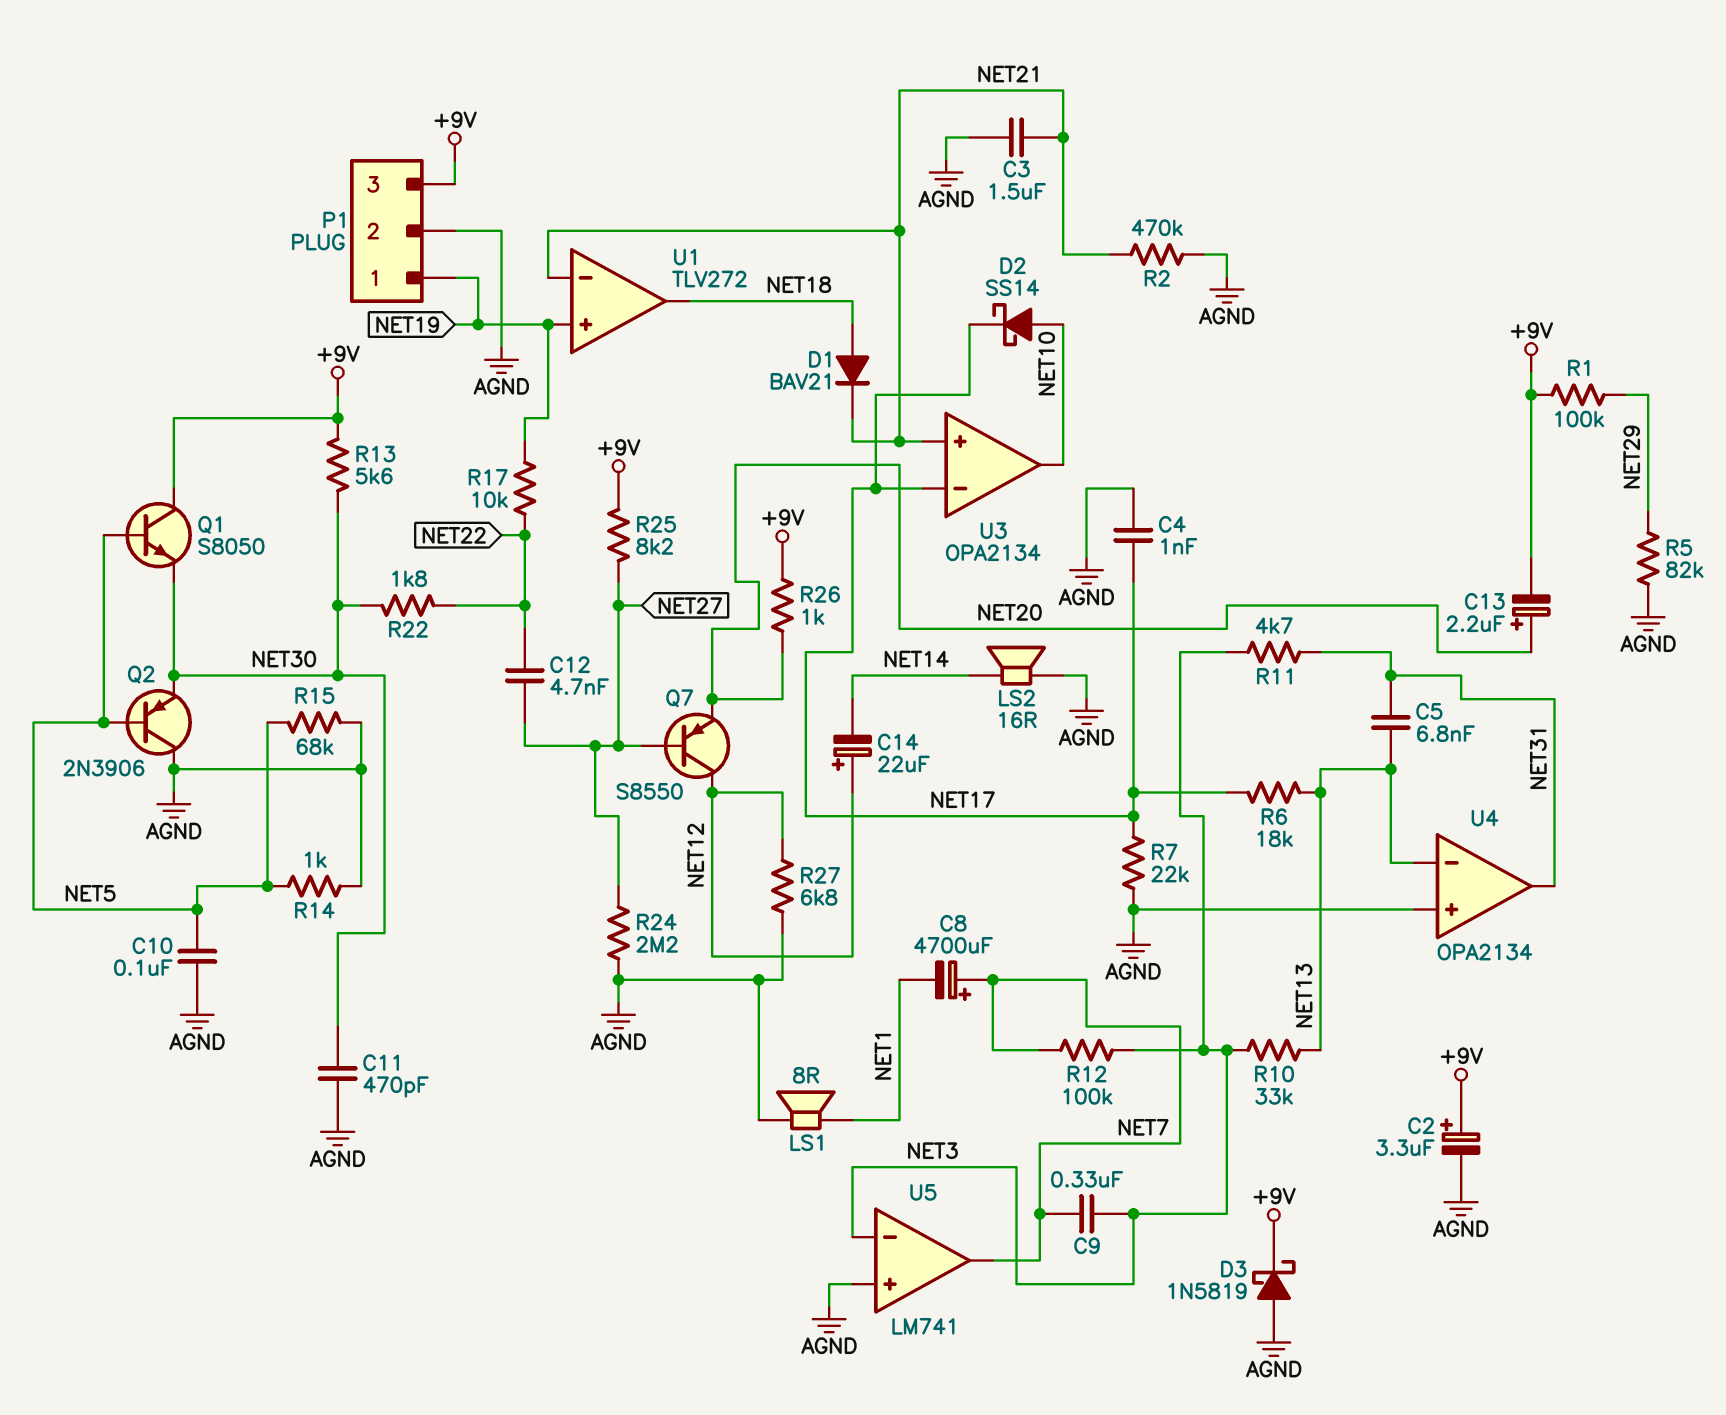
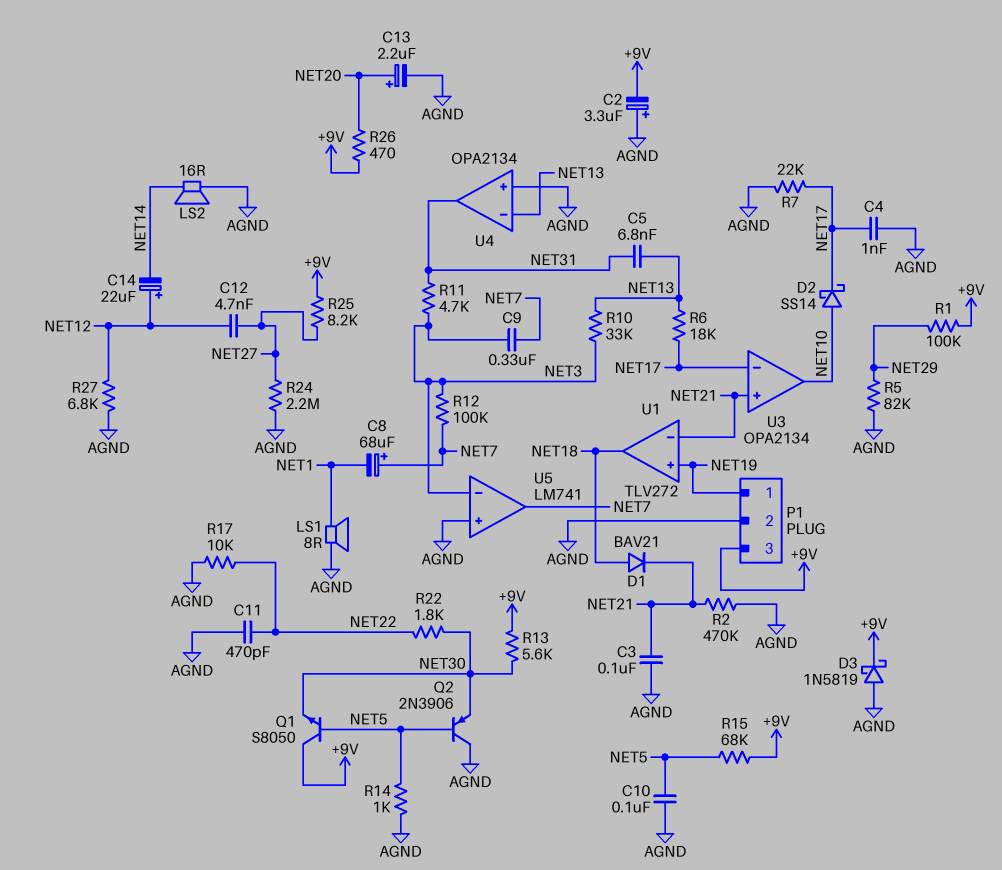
C2: 3.3uF (plus +9V, minus AGND) -> 3.3uF (plus AGND, minus +9V)
C3: 1.5uF (AGND, NET21) -> 100nF (AGND, NET21)
C8: 4700uF (plus NET7, minus NET1) -> 68uF (plus NET7, minus NET1)
C11: 470pF (AGND, NET30) -> 470pF (AGND, NET22)
C12: 4.7nF (NET22, NET27) -> 4.7nF (NET12, NET27)
C13: 2.2uF (plus NET20, minus +9V) -> 2.2uF (plus NET20, minus AGND)
Q7: PNP S8550 (B NET27, C NET12, E NET20) -> none
R15: 68k (AGND, NET5) -> 68k (+9V, NET5)
R17: 10k (NET19, NET22) -> 10k (AGND, NET22)
R26: 1k (+9V, NET20) -> 470 (+9V, NET20)

